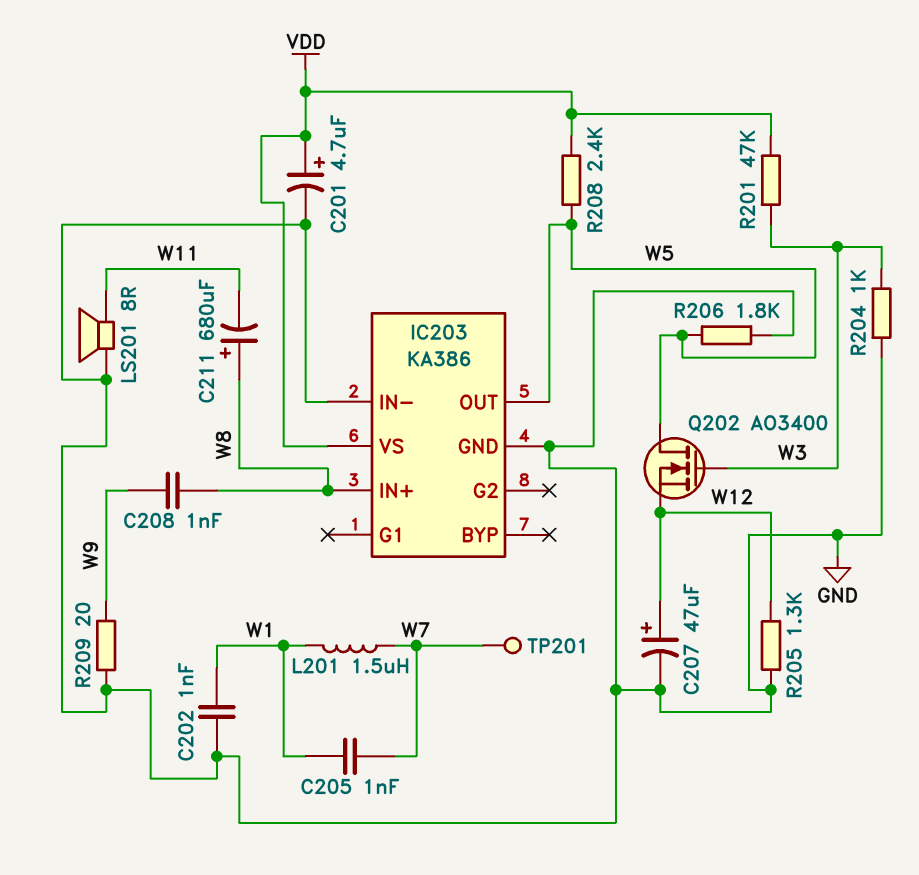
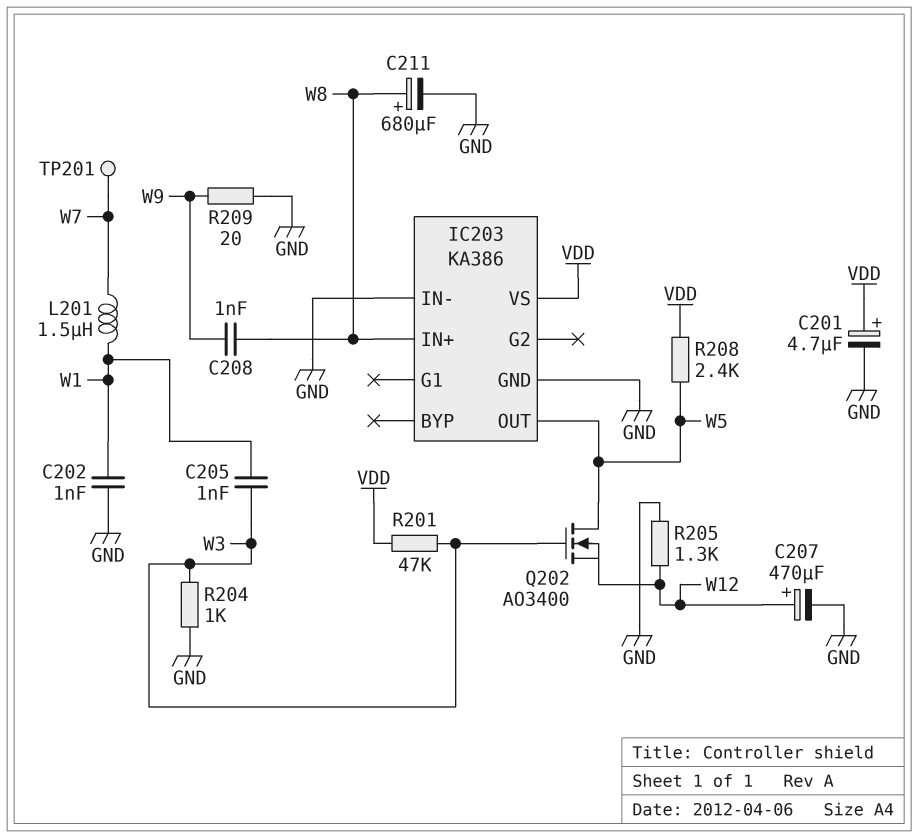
C205: 1nF (W1, W7) -> 1nF (W1, W3)
C207: 47uF (plus W12, minus GND) -> 470uF (plus W12, minus GND)
C211: 680uF (plus W8, minus W11) -> 680uF (plus W8, minus GND)
LS201: speaker 8R (GND, W11) -> none
R206: 1.8k (GND, W5) -> none

